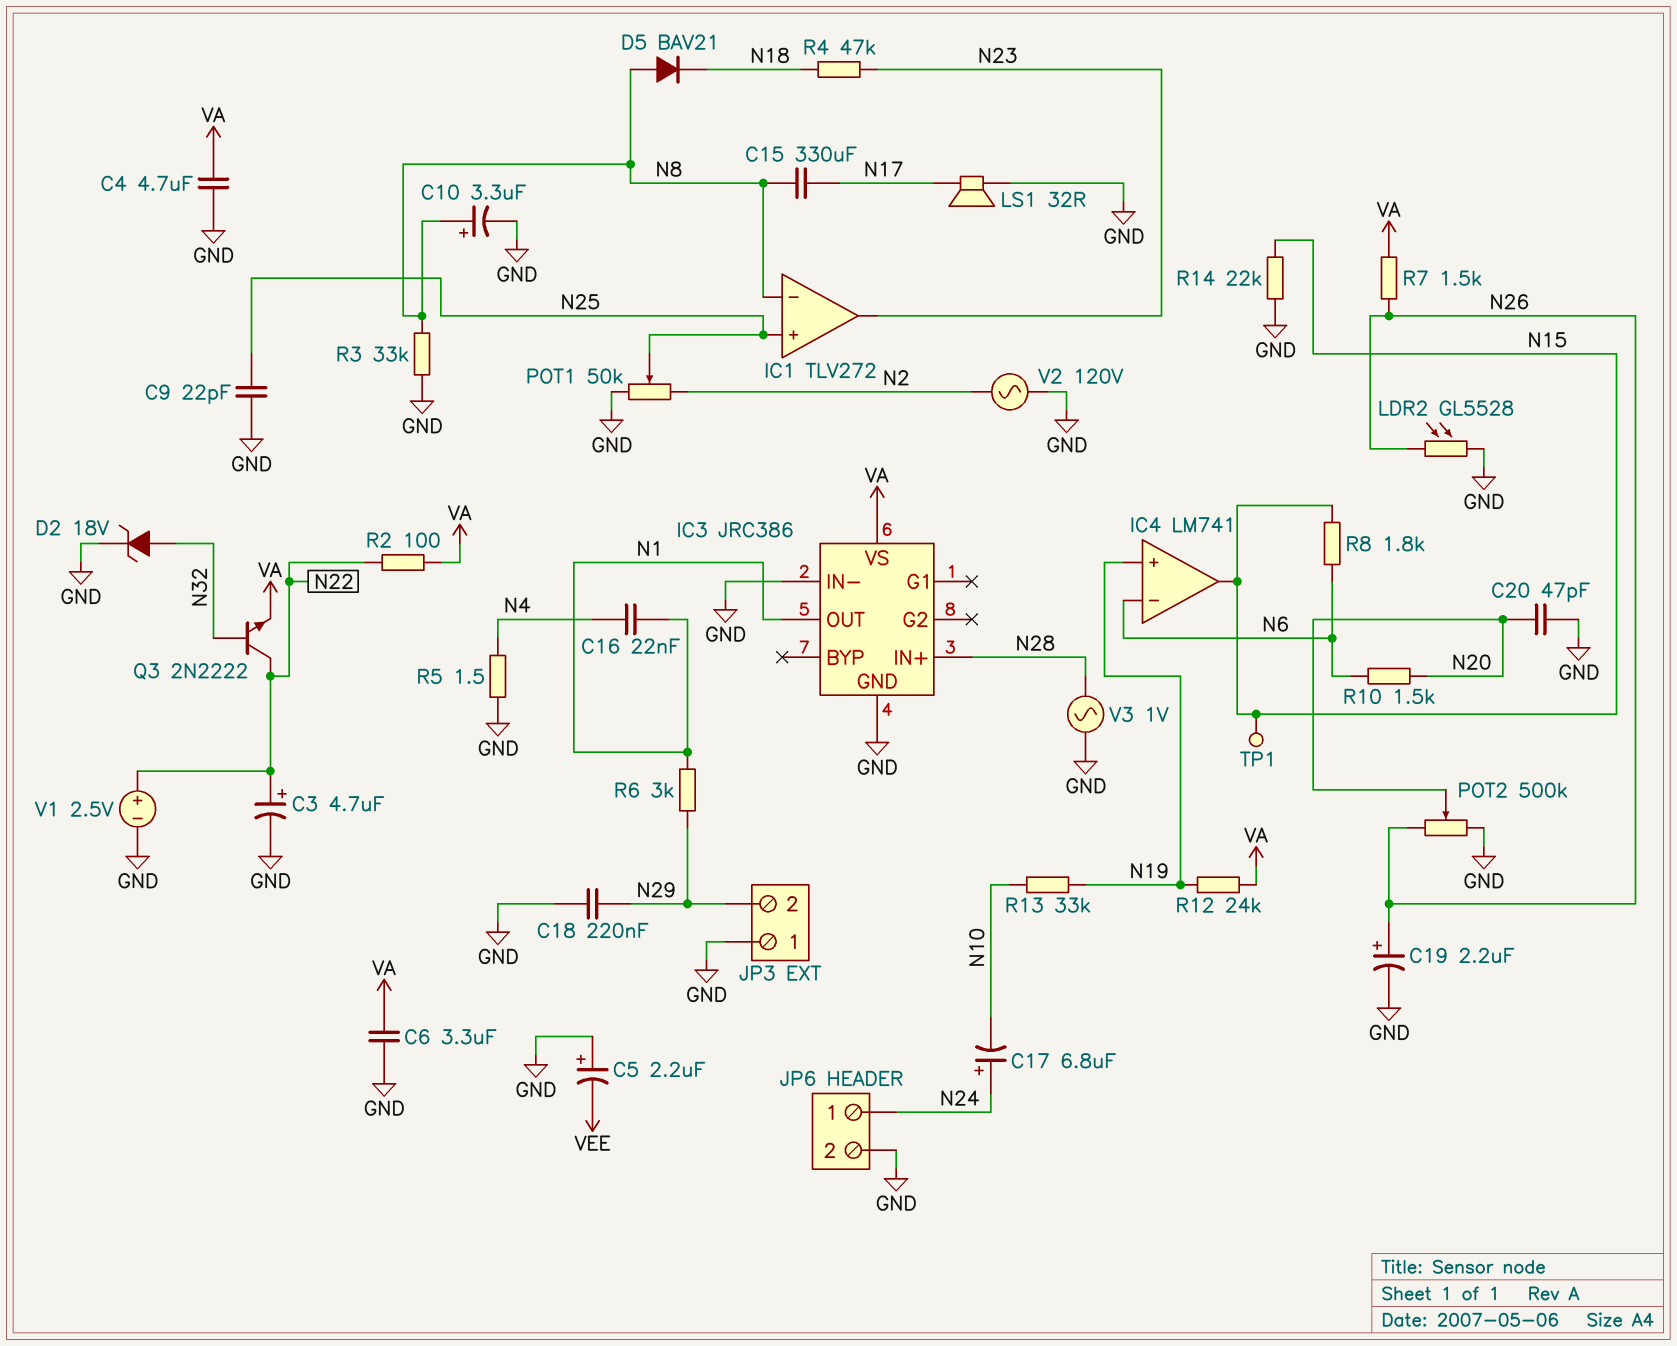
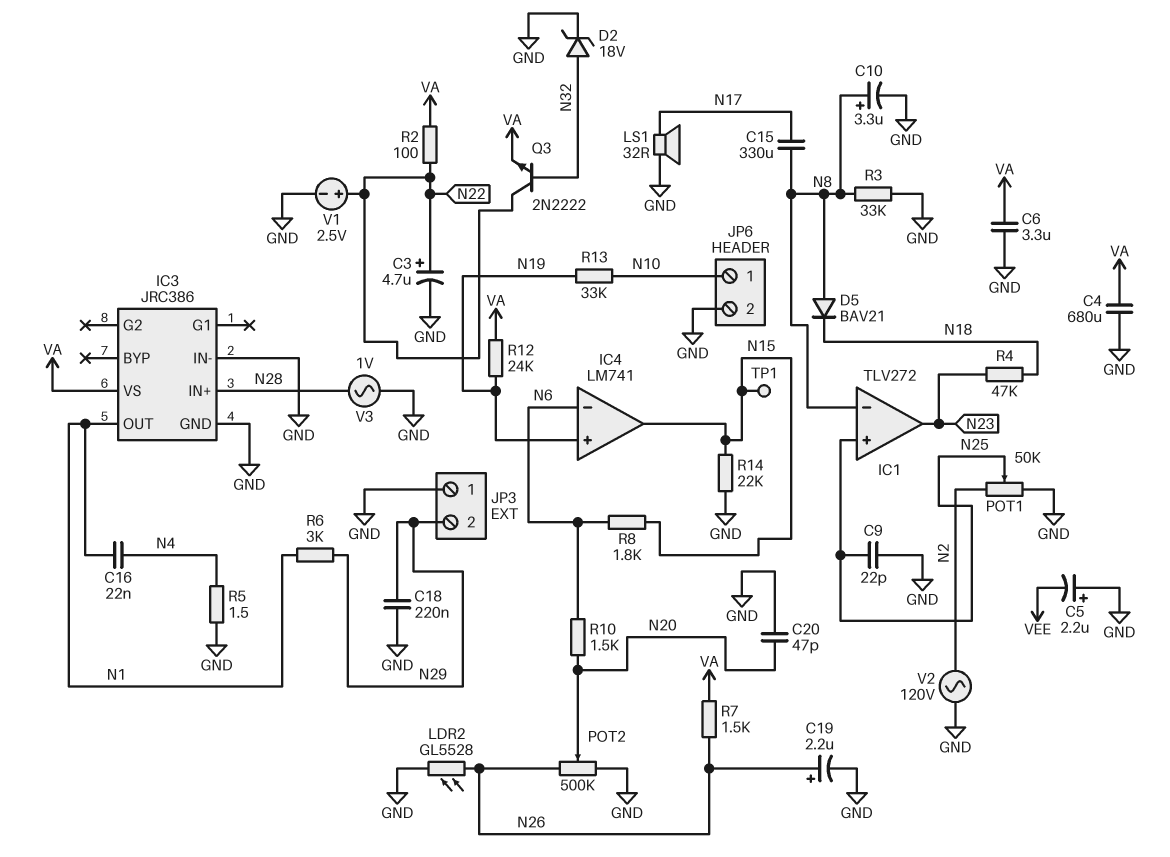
C4: 4.7uF (GND, VA) -> 680uF (GND, VA)
C17: 6.8uF (plus N24, minus N10) -> none
JP6 pin 1: N24 -> N10

